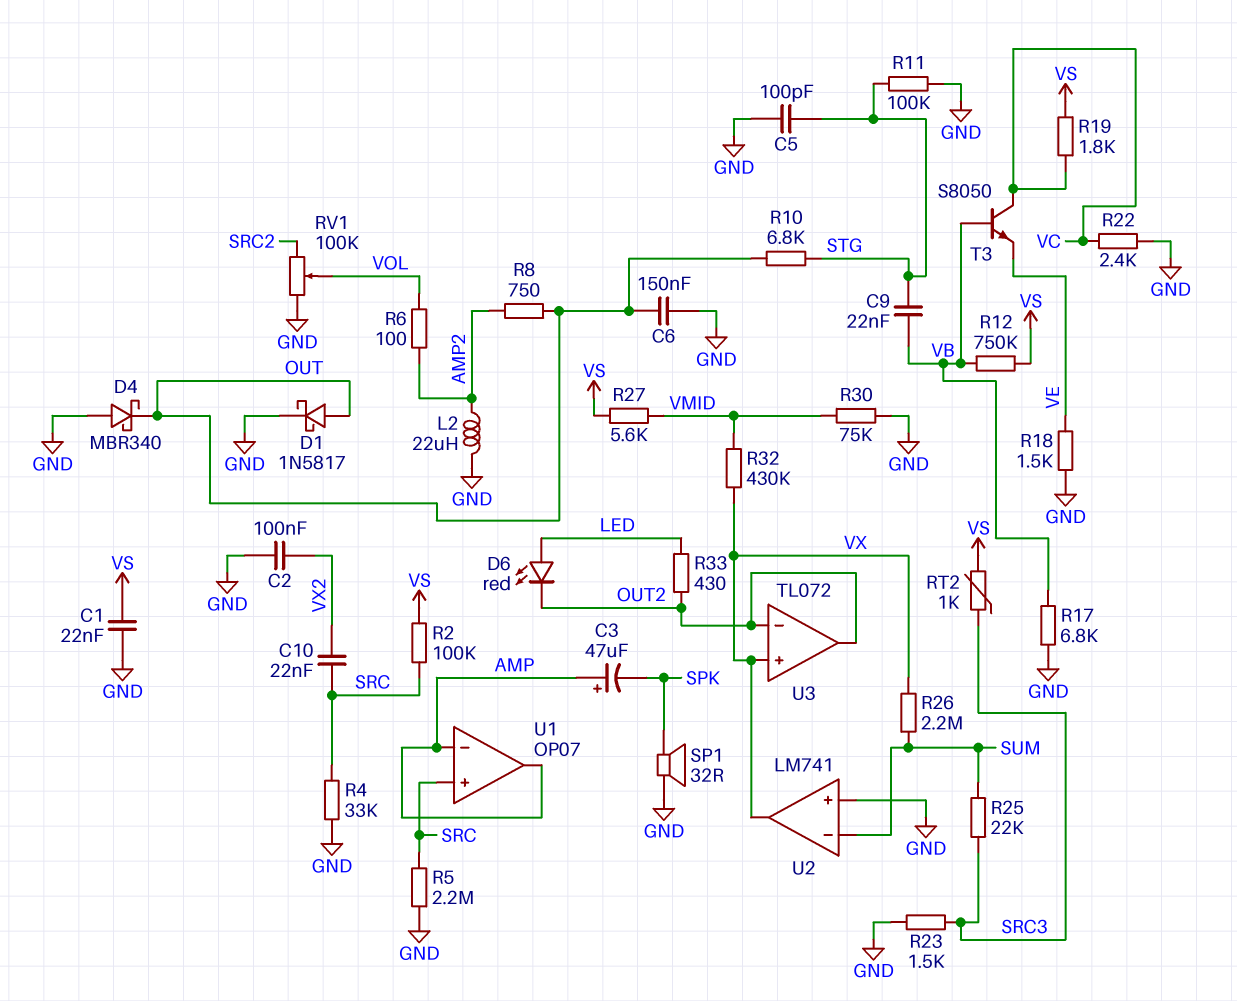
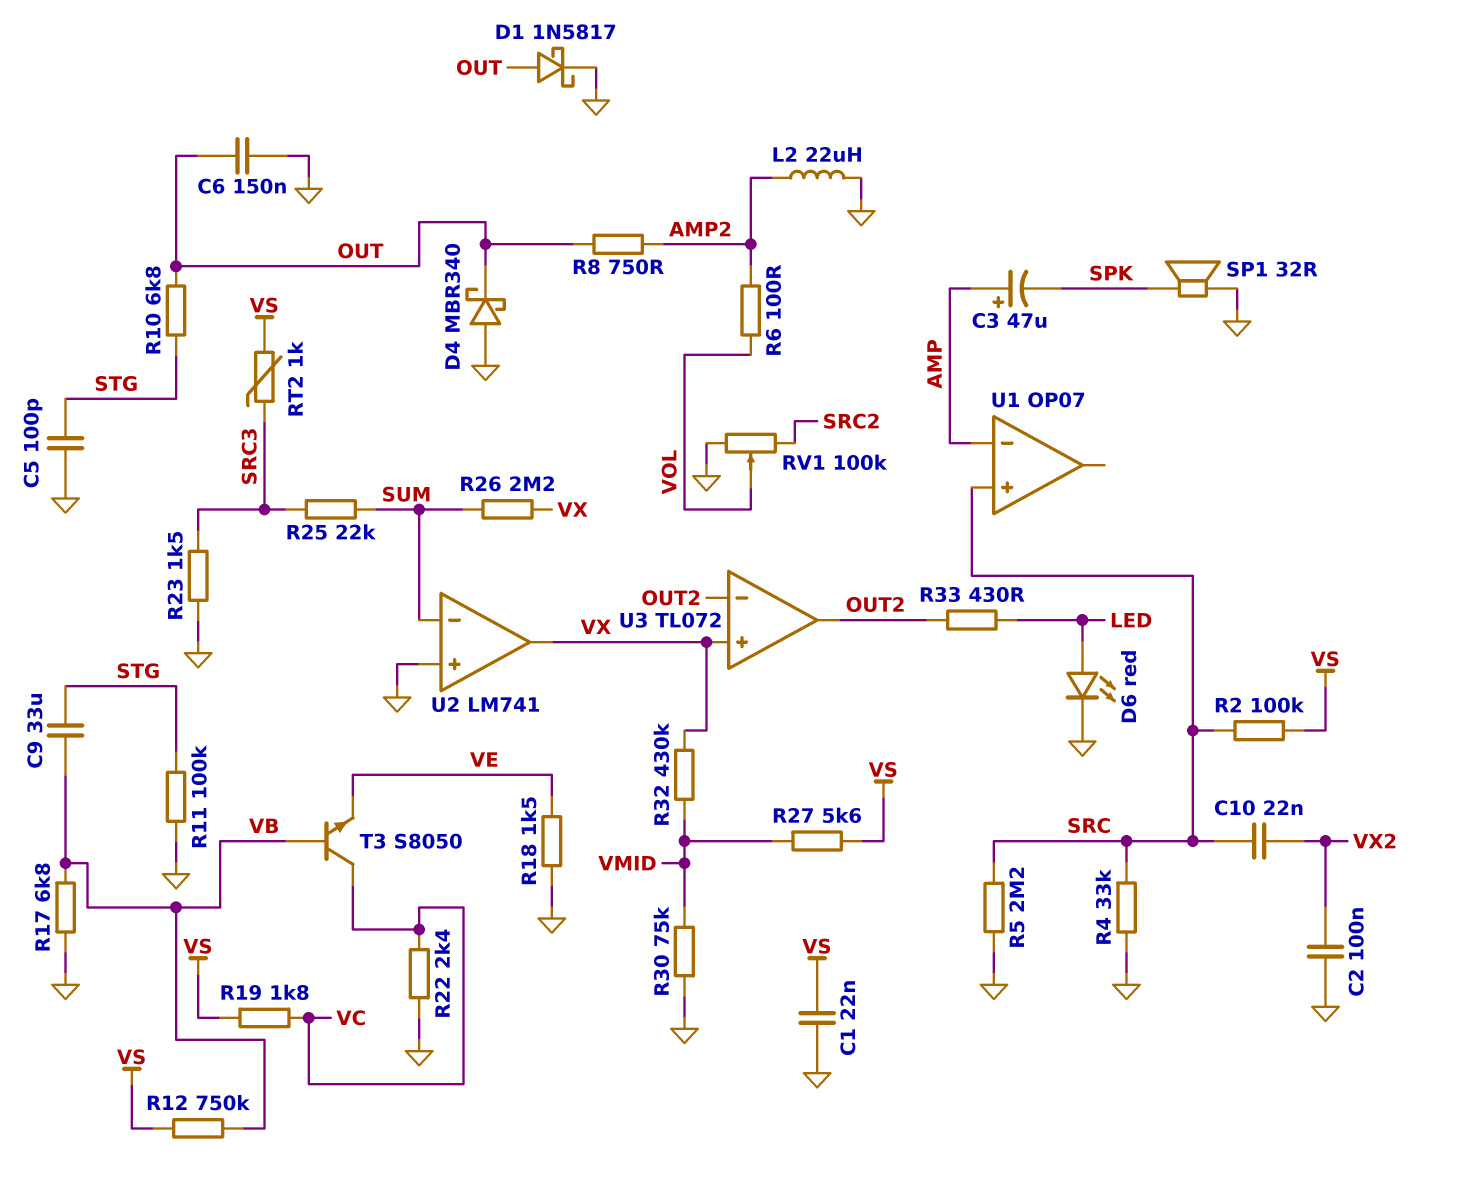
C9: 22nF (STG, VB) -> 33uF (STG, VB)
D6: LED red (A LED, K OUT2) -> LED red (A LED, K GND)
U1 pin out: AMP -> none

